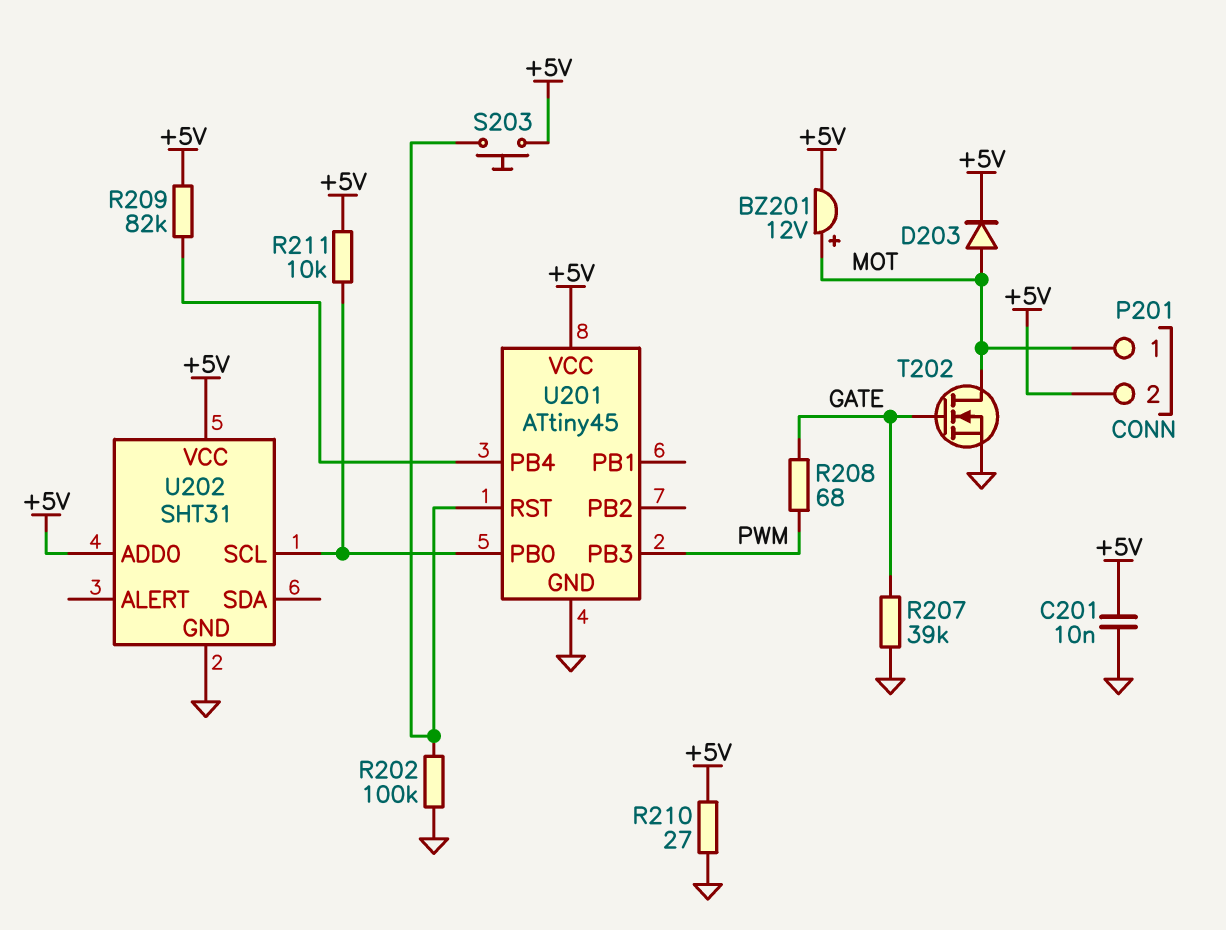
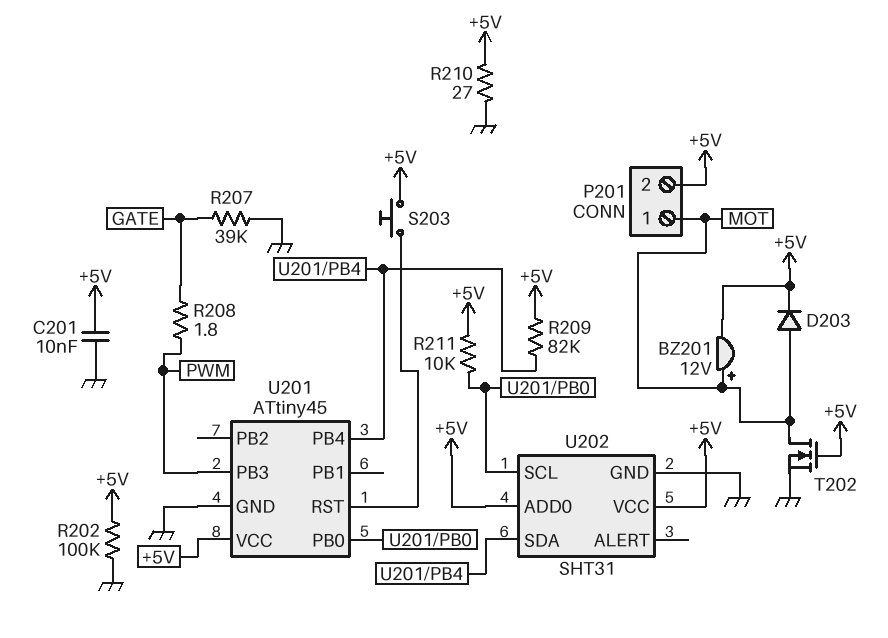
R202: 100k (GND, U201/RST) -> 100k (+5V, GND)
R208: 68 (GATE, PWM) -> 1.8 (GATE, PWM)
T202: NMOS (G GATE, D MOT, S GND) -> NMOS (G +5V, D MOT, S GND)
U202 pin SDA: none -> U201/PB4

